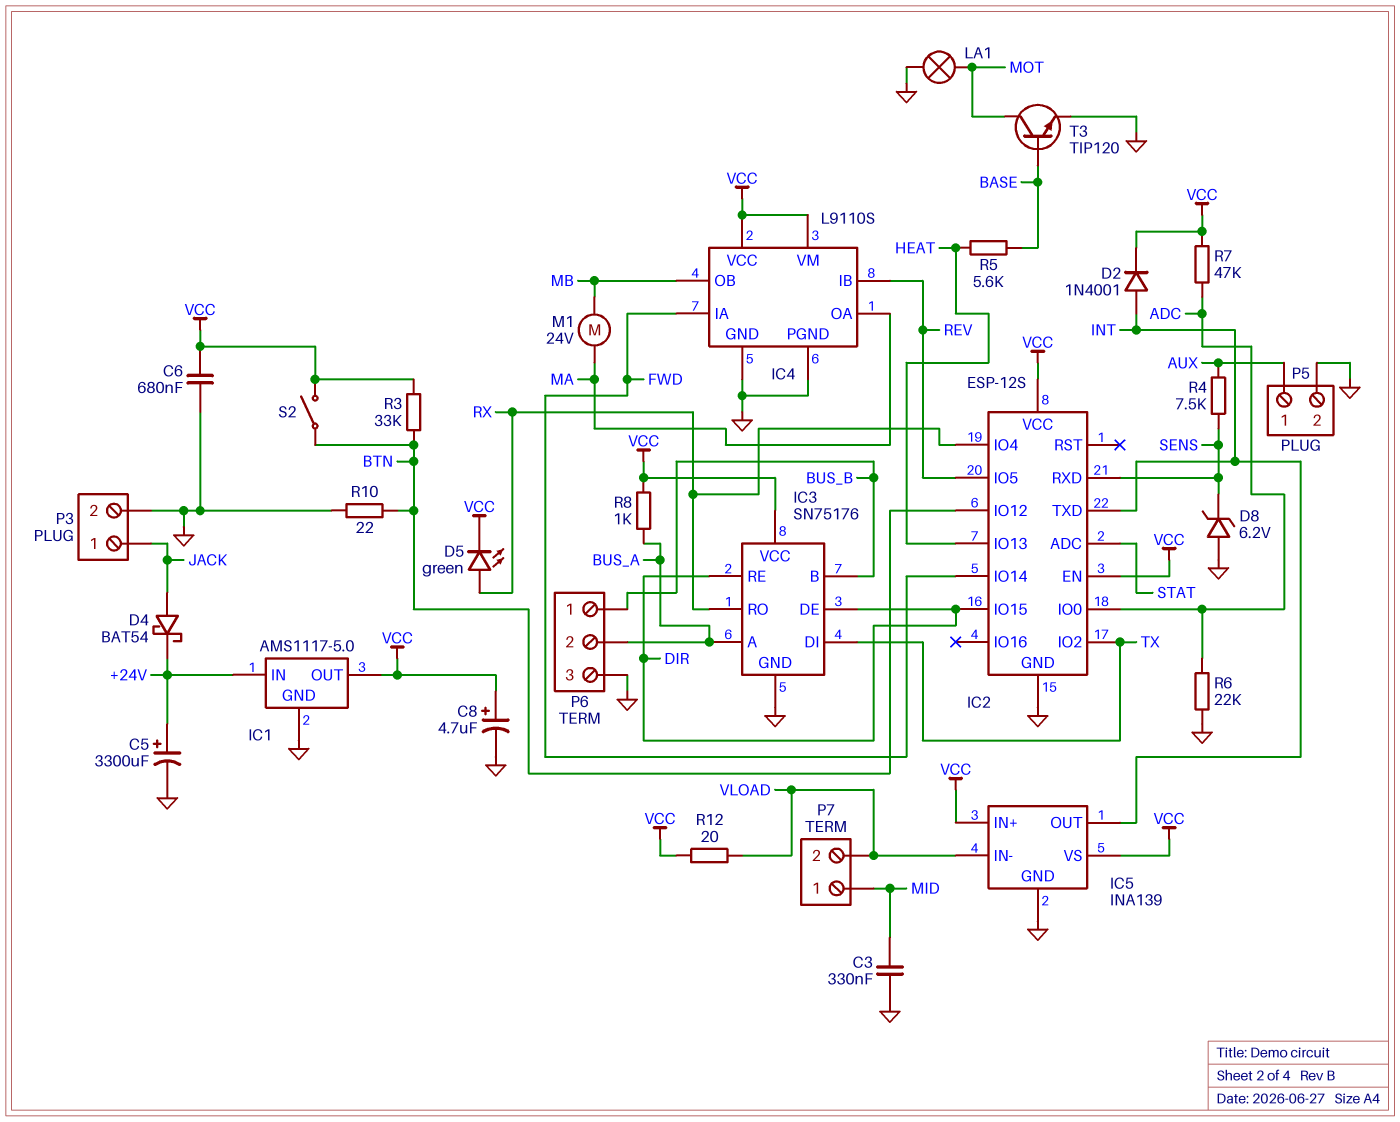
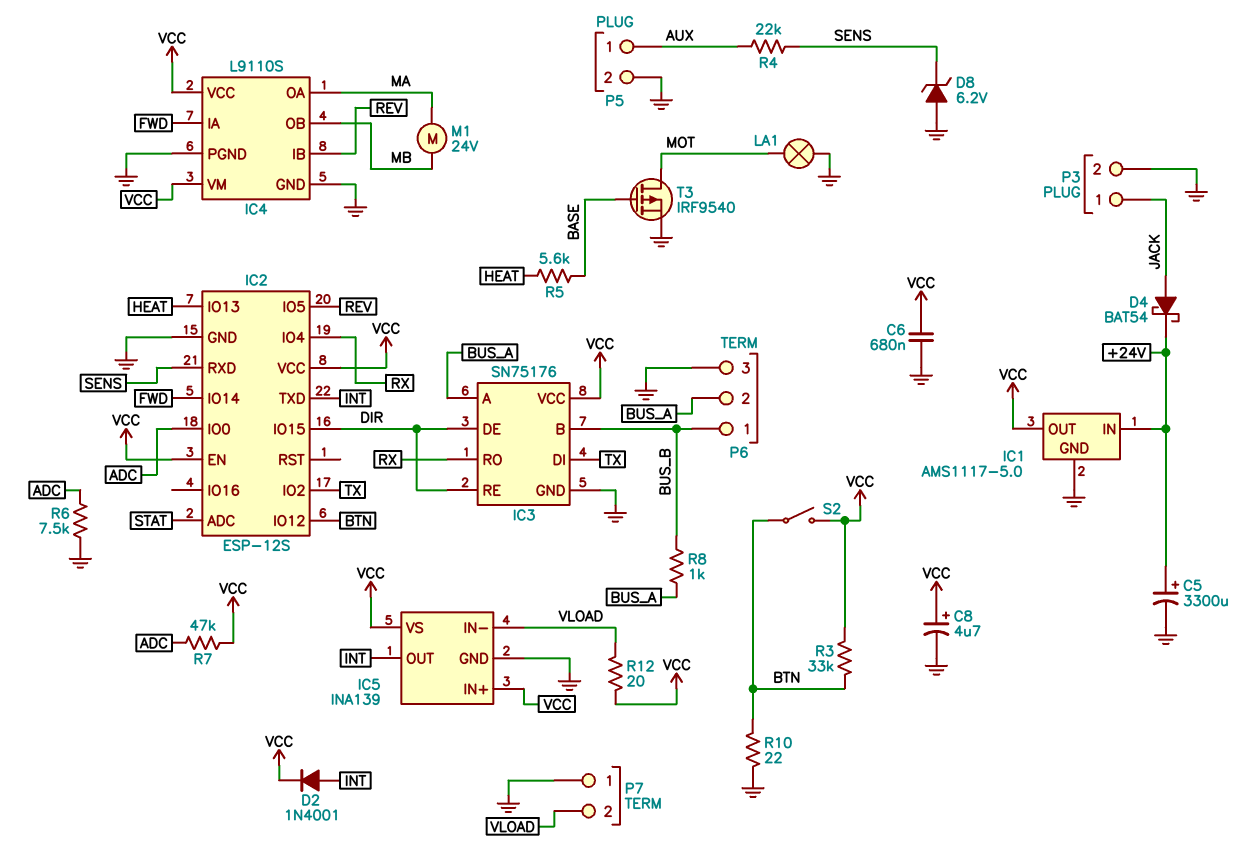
C3: 330nF (GND, MID) -> none
D5: LED green (A RX, K VCC) -> none
P7 pin 1: MID -> GND
R4: 7.5k (AUX, SENS) -> 22k (AUX, SENS)
R6: 22k (ADC, GND) -> 7.5k (ADC, GND)
R8: 1k (BUS_A, VCC) -> 1k (BUS_A, BUS_B)
T3: NPN TIP120 (B BASE, C MOT, E GND) -> PMOS IRF9540 (G BASE, D MOT, S GND)

